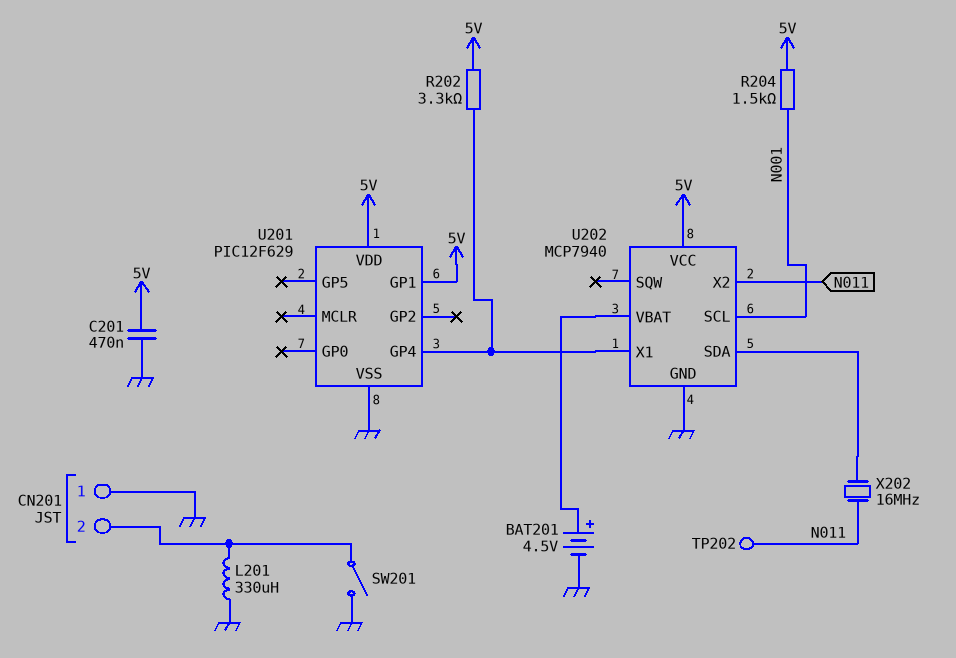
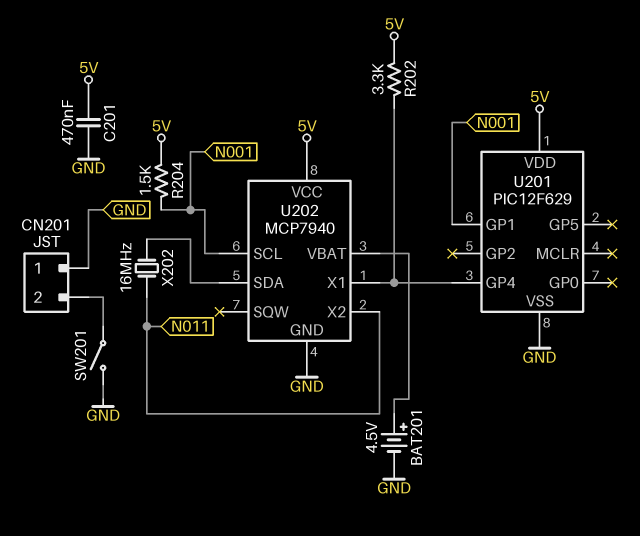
L201: 330uH (CN201/2, GND) -> none
TP202: test point (N011) -> none
U201 pin GP1: 5V -> N001

